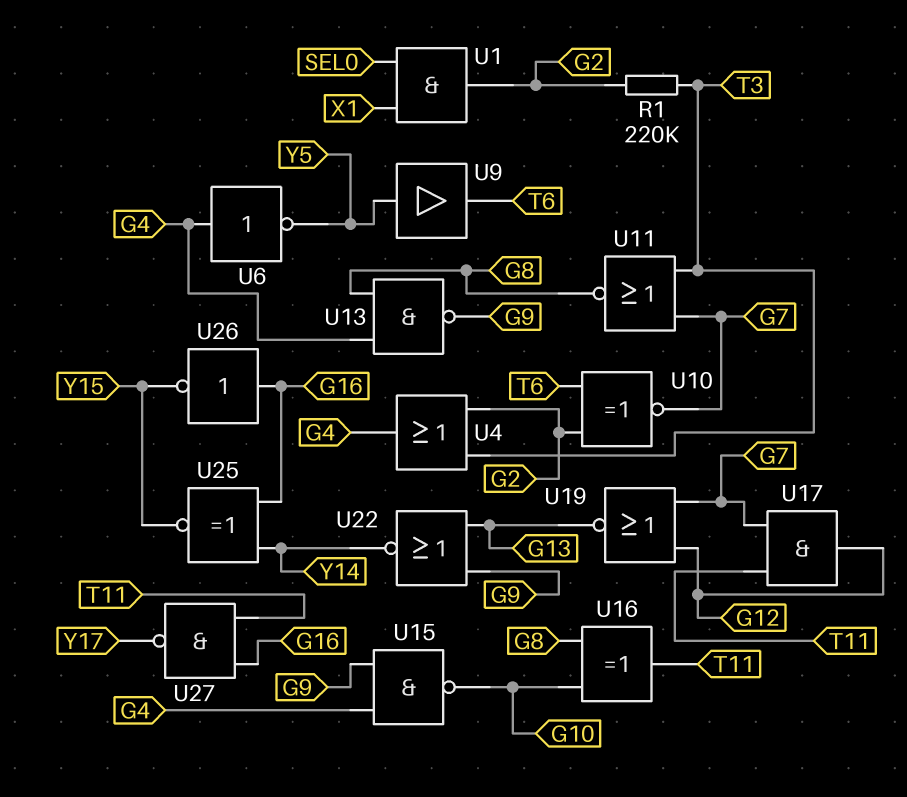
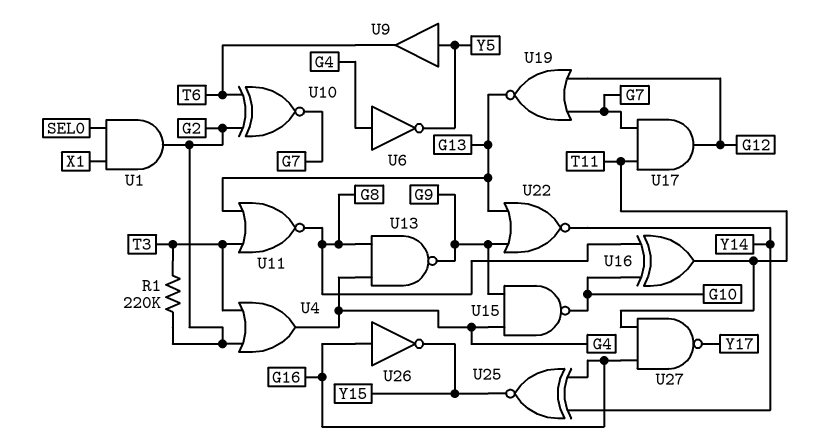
U11: NOR (in G7, in T3, out G8) -> NOR (in G13, in T3, out G8)

